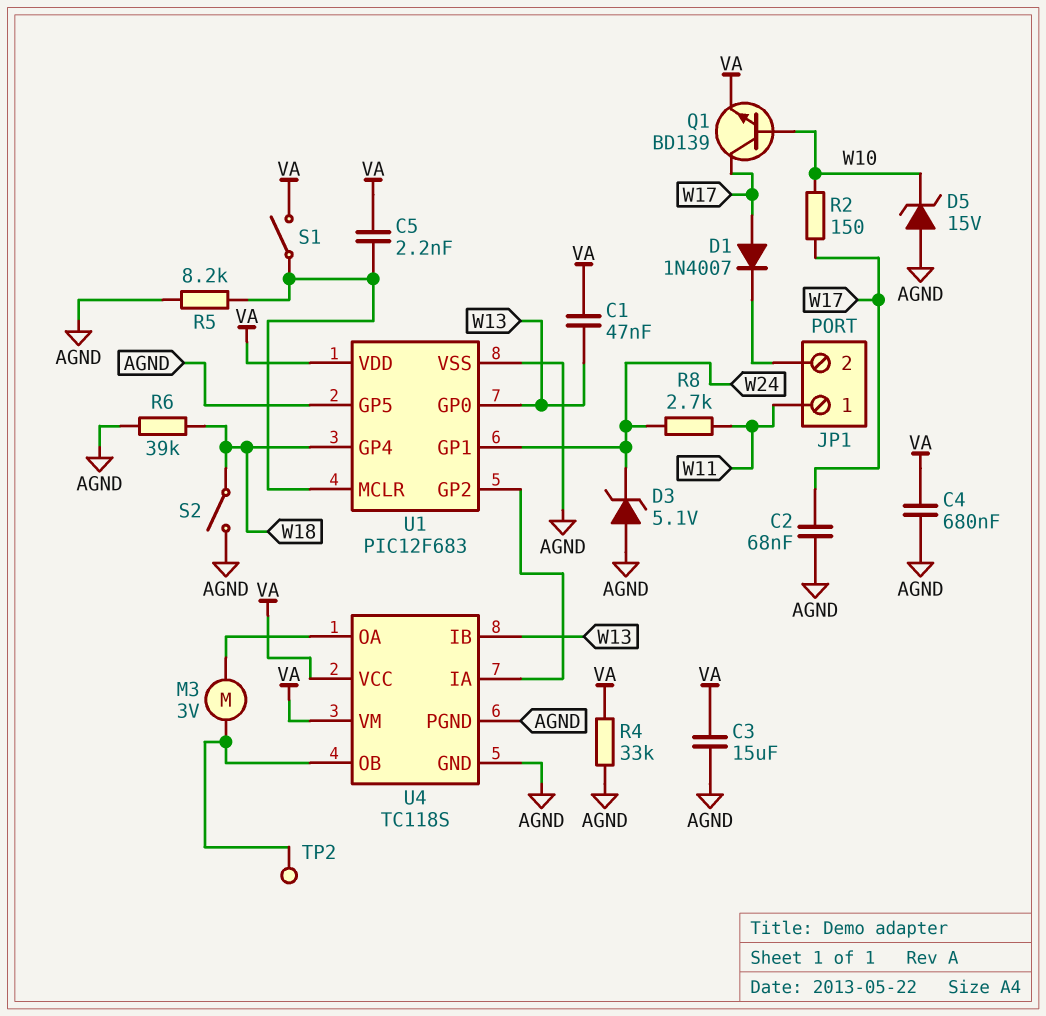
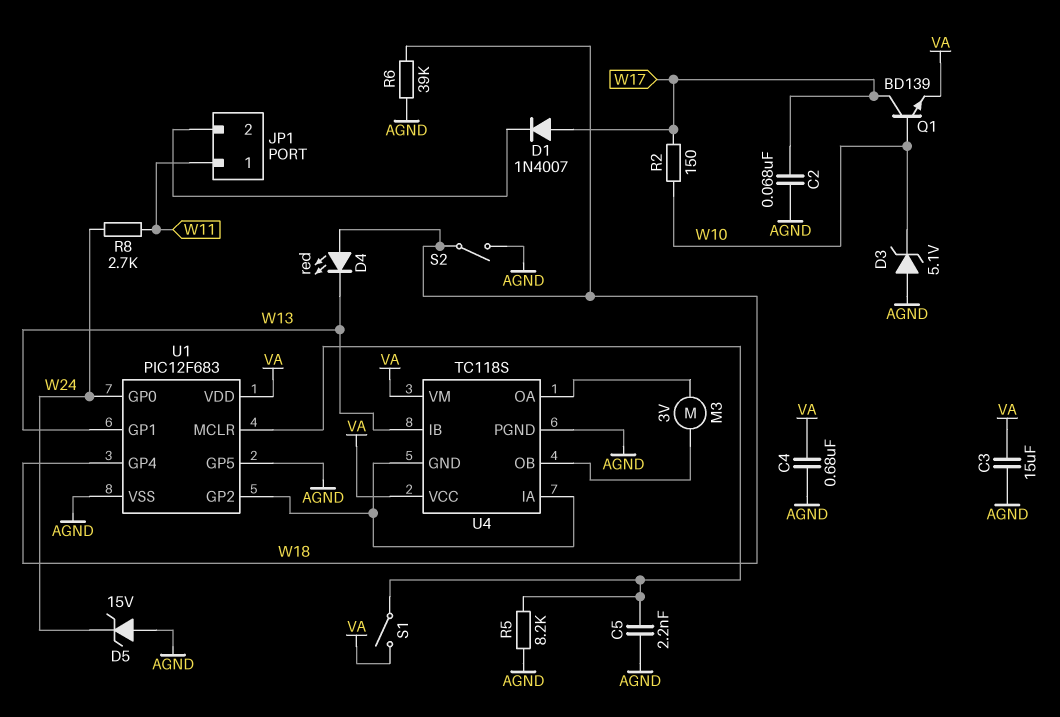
C1: 47nF (VA, W13) -> none
C5: 2.2nF (U1/MCLR, VA) -> 2.2nF (AGND, U1/MCLR)
D3: zener 5.1V (A AGND, K W24) -> zener 5.1V (A AGND, K W10)
D4: none -> LED red (A W18, K W13)
D5: zener 15V (A AGND, K W10) -> zener 15V (A AGND, K W24)
R4: 33k (AGND, VA) -> none
TP2: test point (U4/OB) -> none
U1 pin GP0: W13 -> W24
U1 pin GP1: W24 -> W13
U4 pin GND: AGND -> U1/GP2

